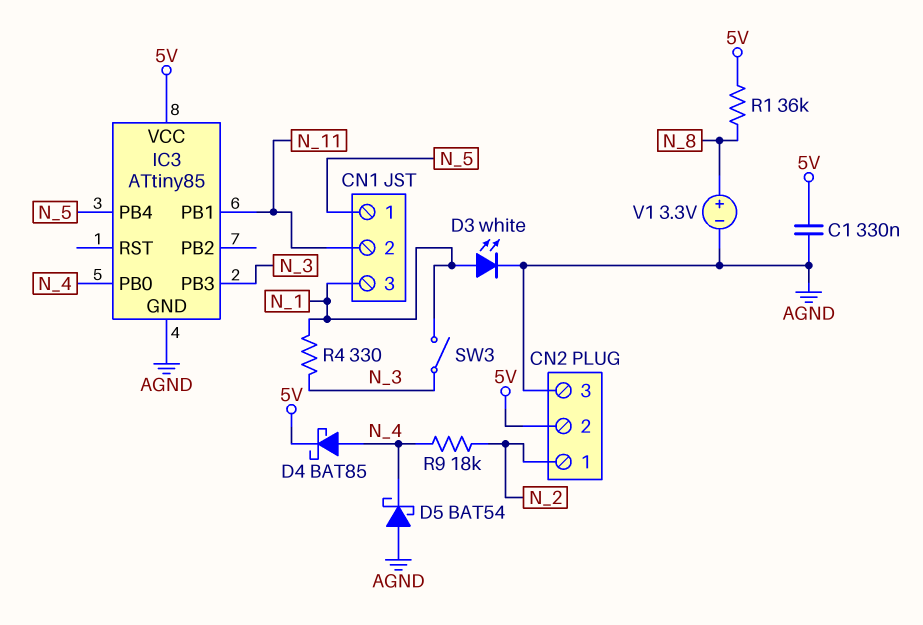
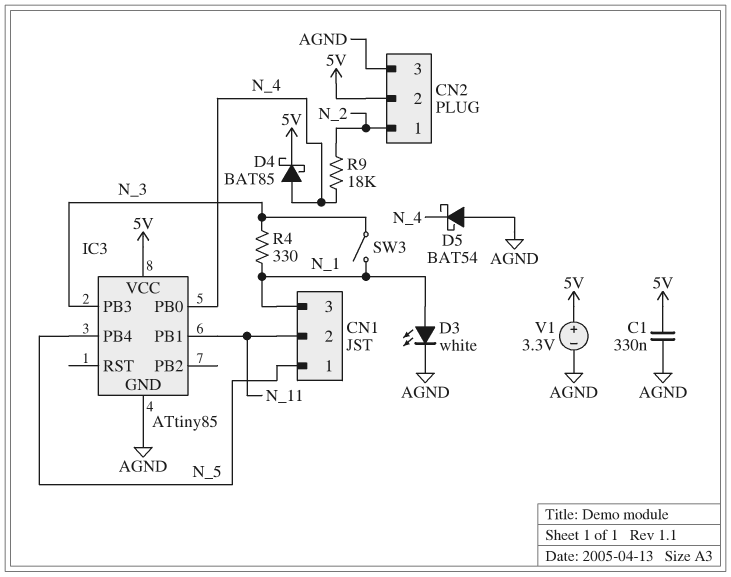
R1: 36k (5V, N_8) -> none
V1: 3.3V (plus N_8, minus AGND) -> 3.3V (plus 5V, minus AGND)

